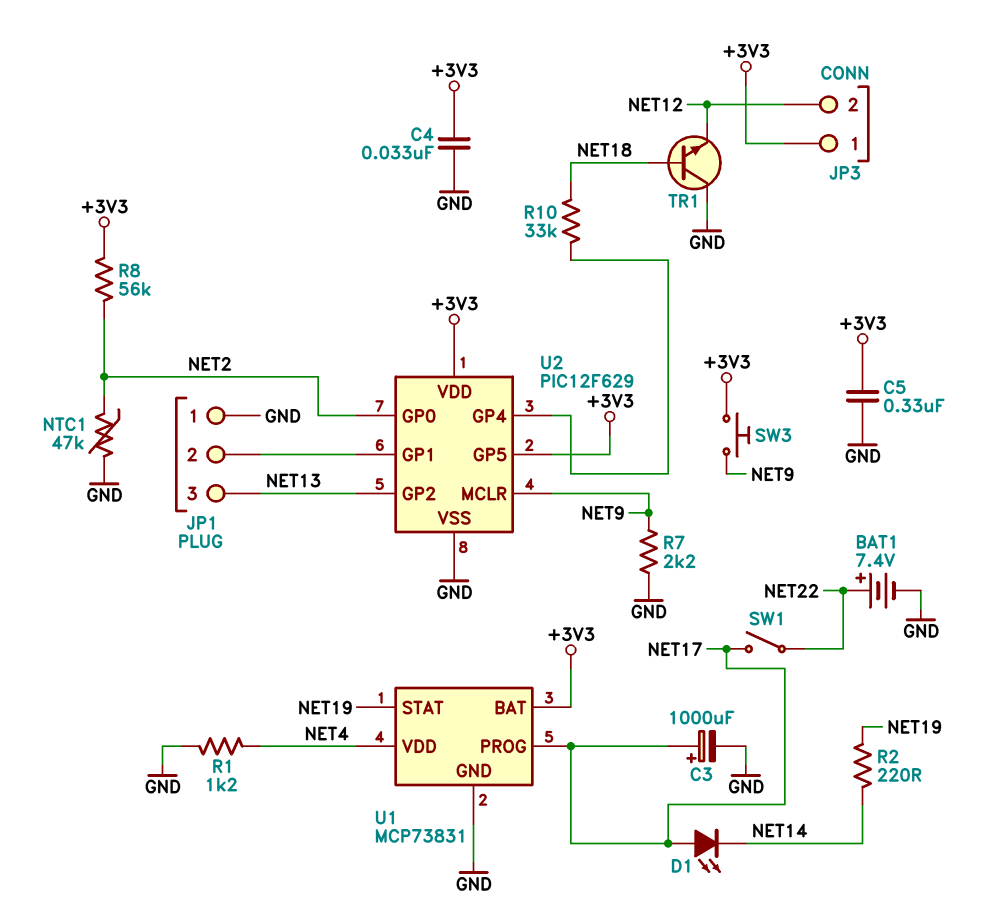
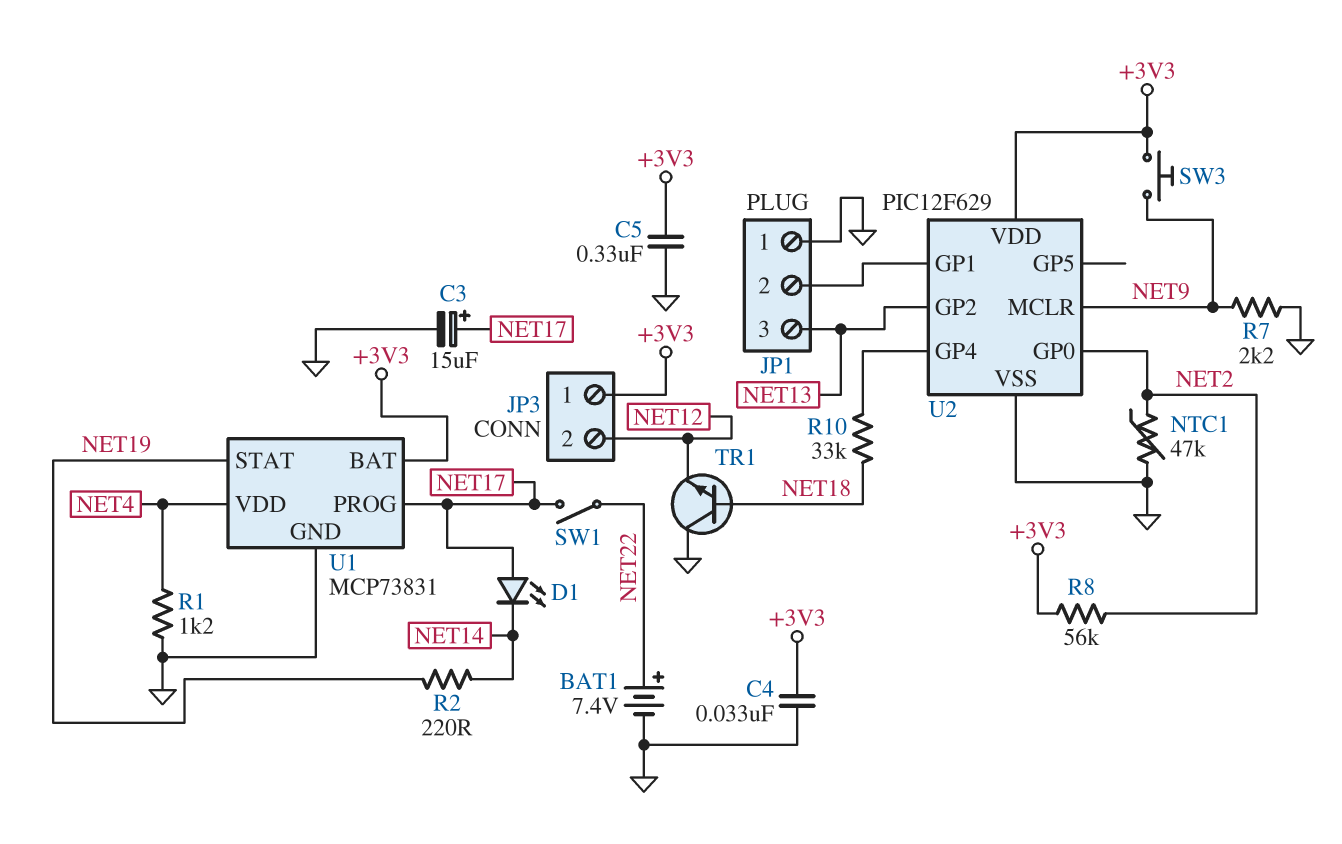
C3: 1000uF (plus NET17, minus GND) -> 15uF (plus NET17, minus GND)
U2 pin GP5: +3V3 -> none

